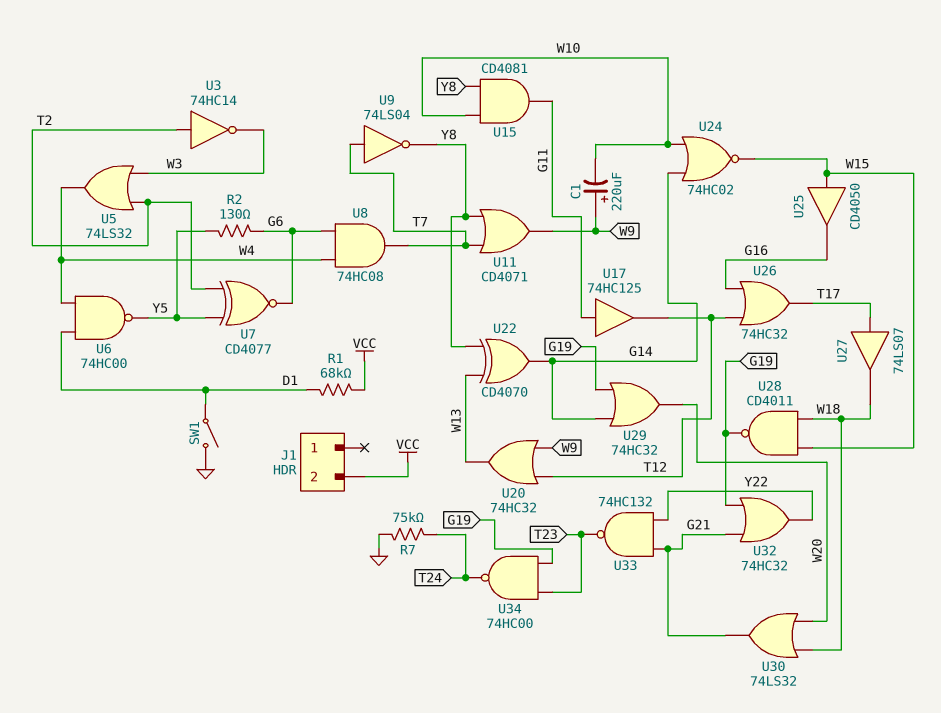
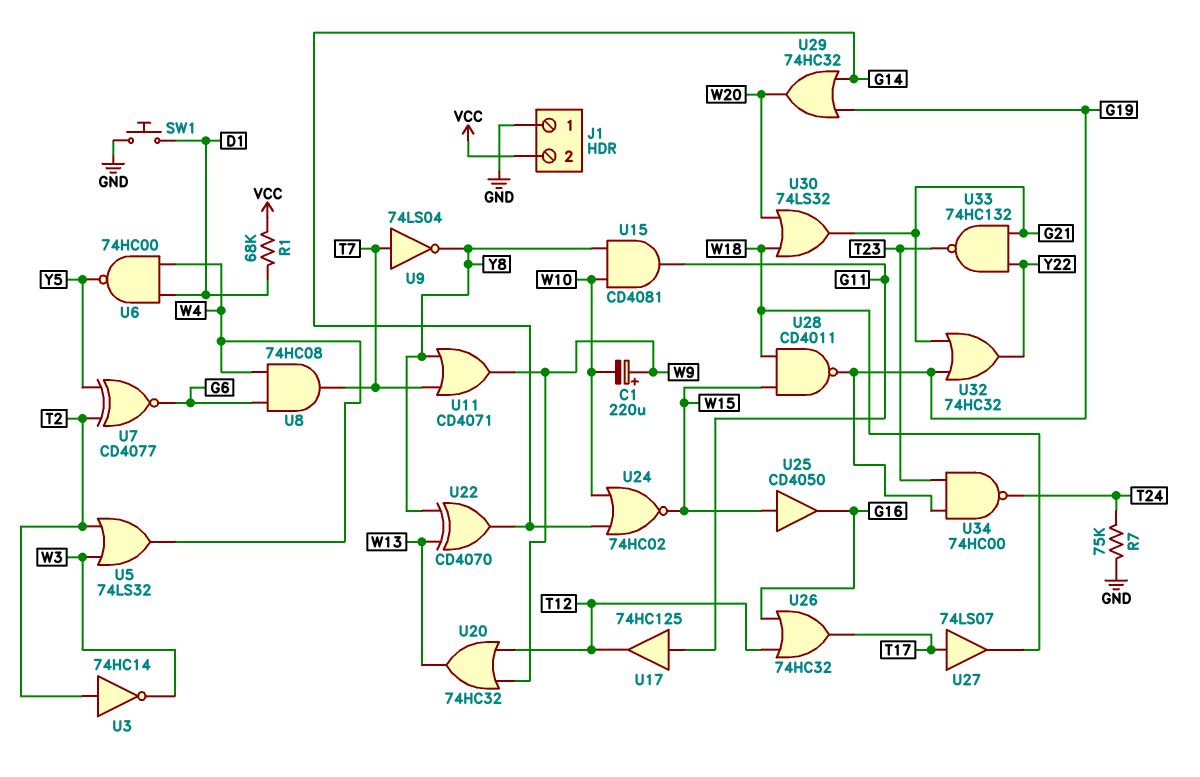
J1 pin 1: none -> GND
R2: 130 (G6, Y5) -> none
SW1: switch (D1, GND) -> button (D1, GND)

